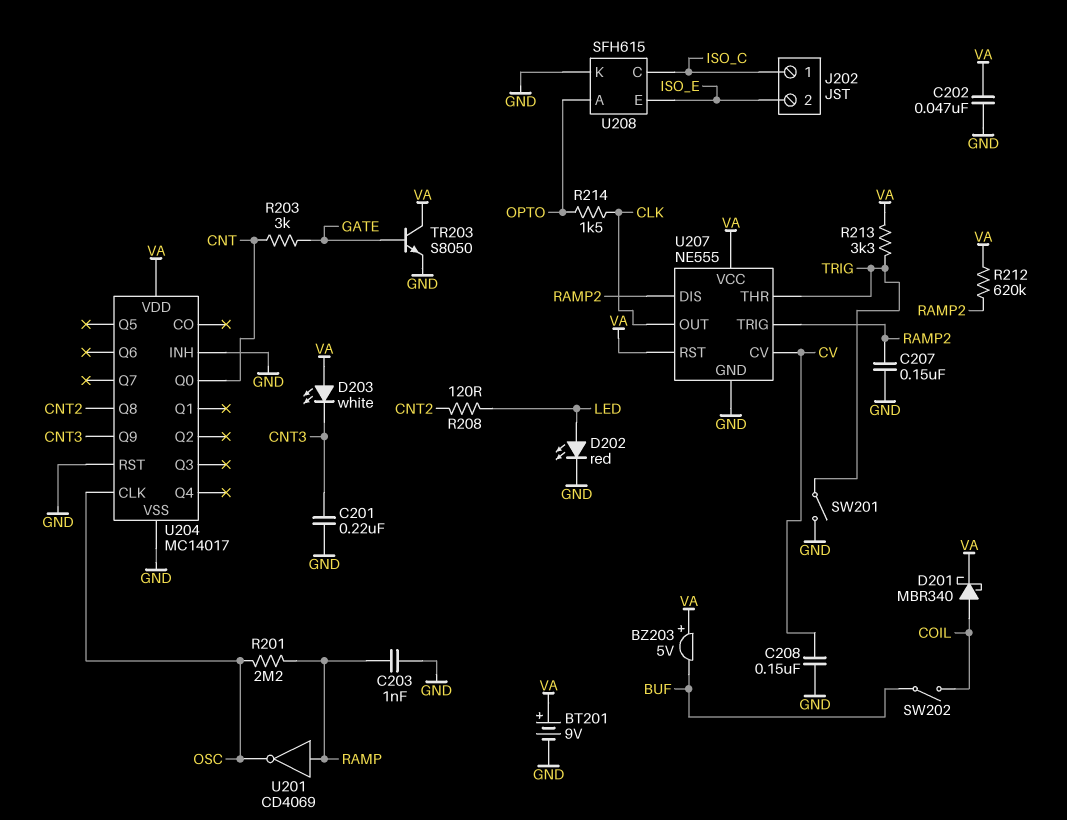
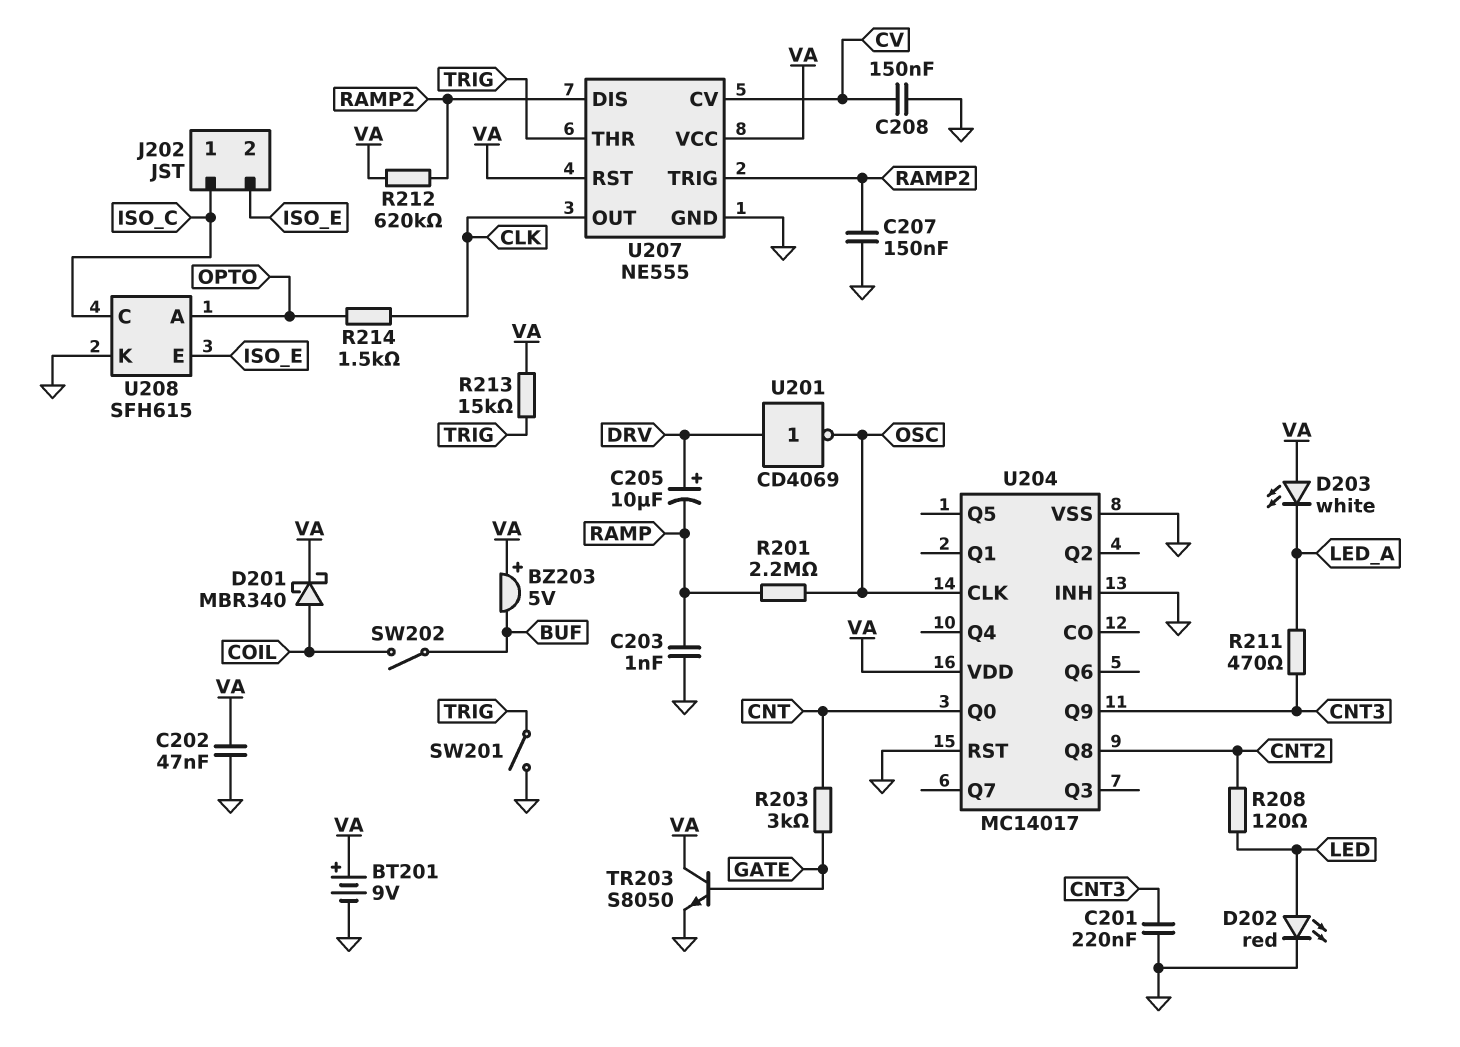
C205: none -> 10uF (plus DRV, minus RAMP)
D203: LED white (A VA, K CNT3) -> LED white (A VA, K LED_A)
R211: none -> 470 (CNT3, LED_A)
R213: 3.3k (TRIG, VA) -> 15k (TRIG, VA)
U201: NOT CD4069 (in RAMP, out OSC) -> NOT CD4069 (in DRV, out OSC)

